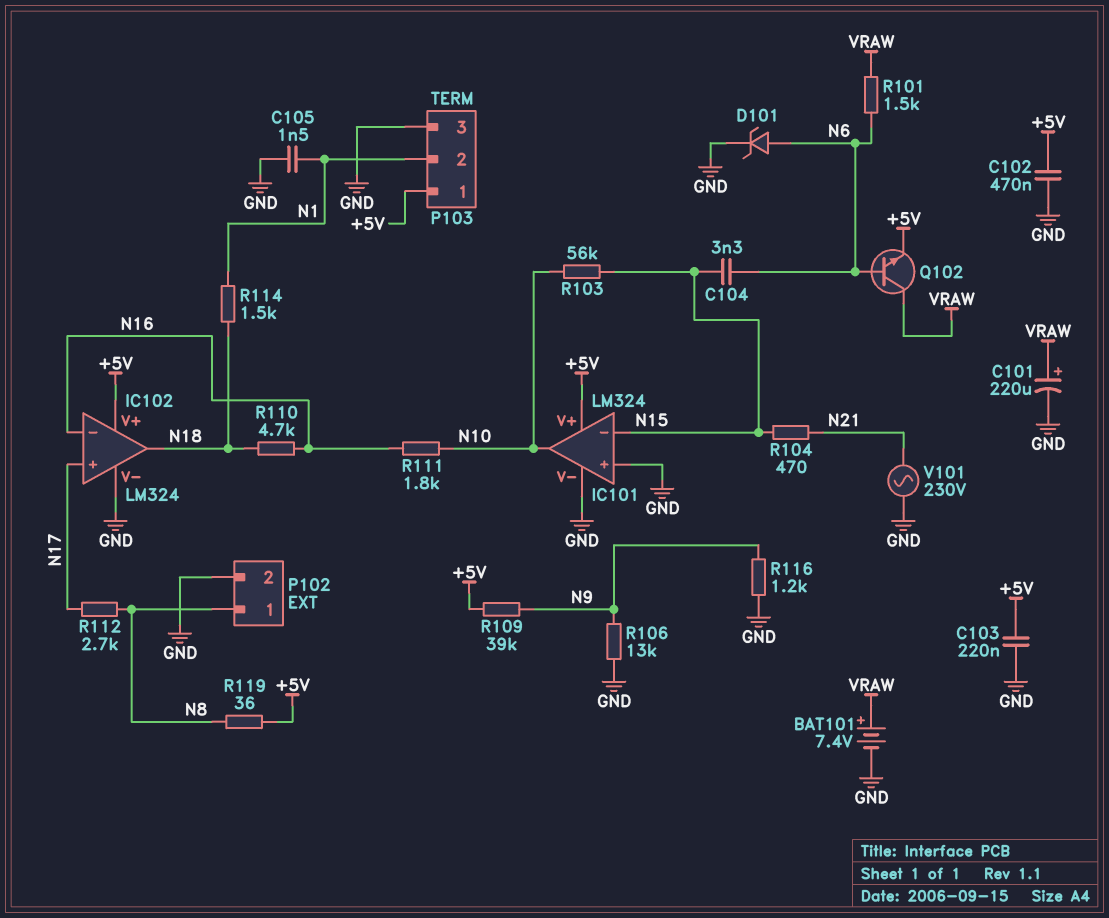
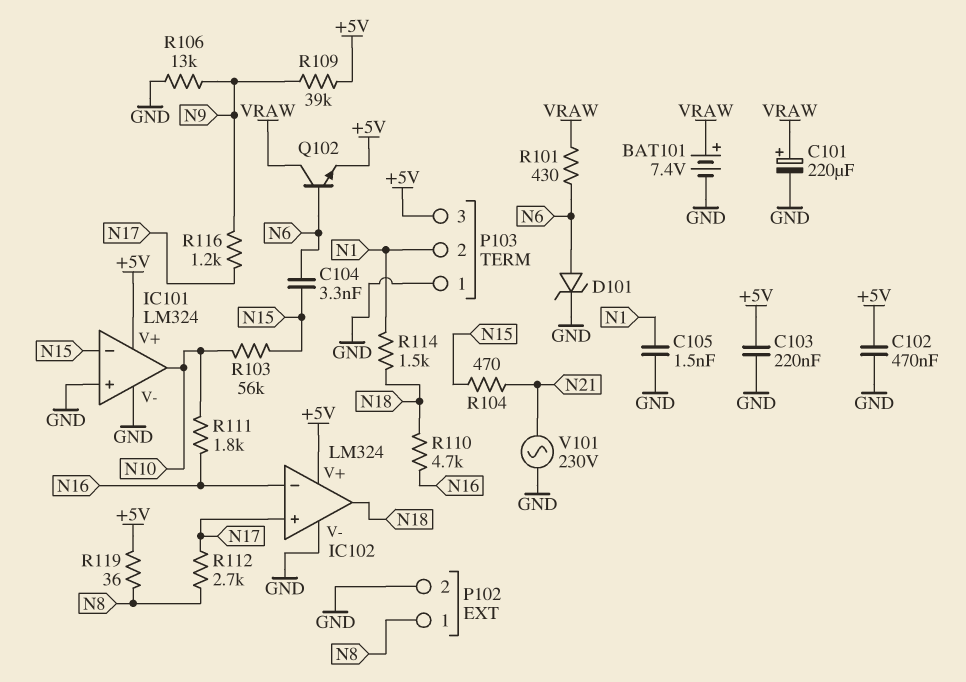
P103 pin 1: +5V -> GND
P103 pin 3: GND -> +5V
R101: 1.5k (N6, VRAW) -> 430 (N6, VRAW)
R116: 1.2k (GND, N9) -> 1.2k (N9, N17)

